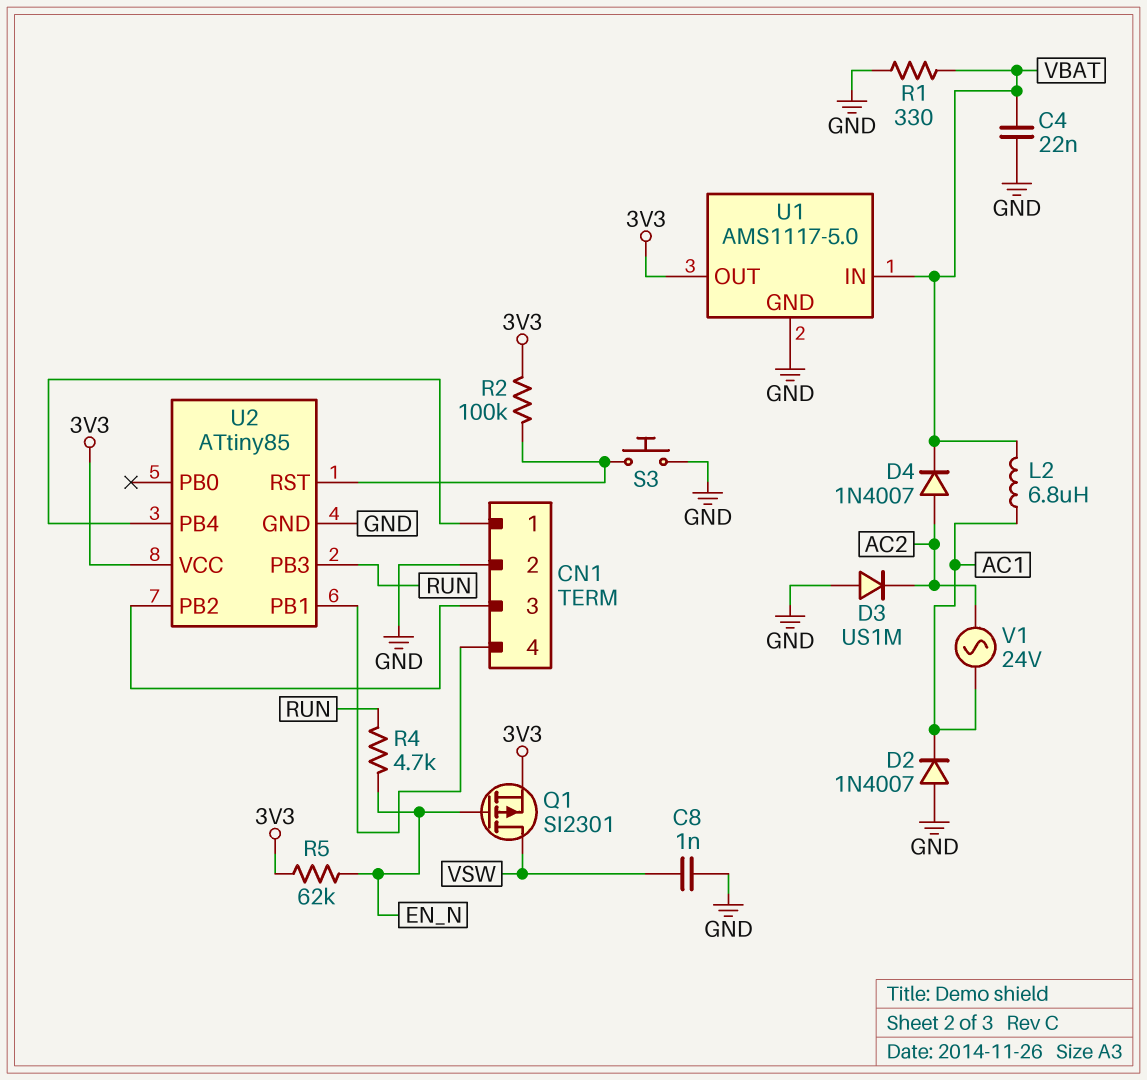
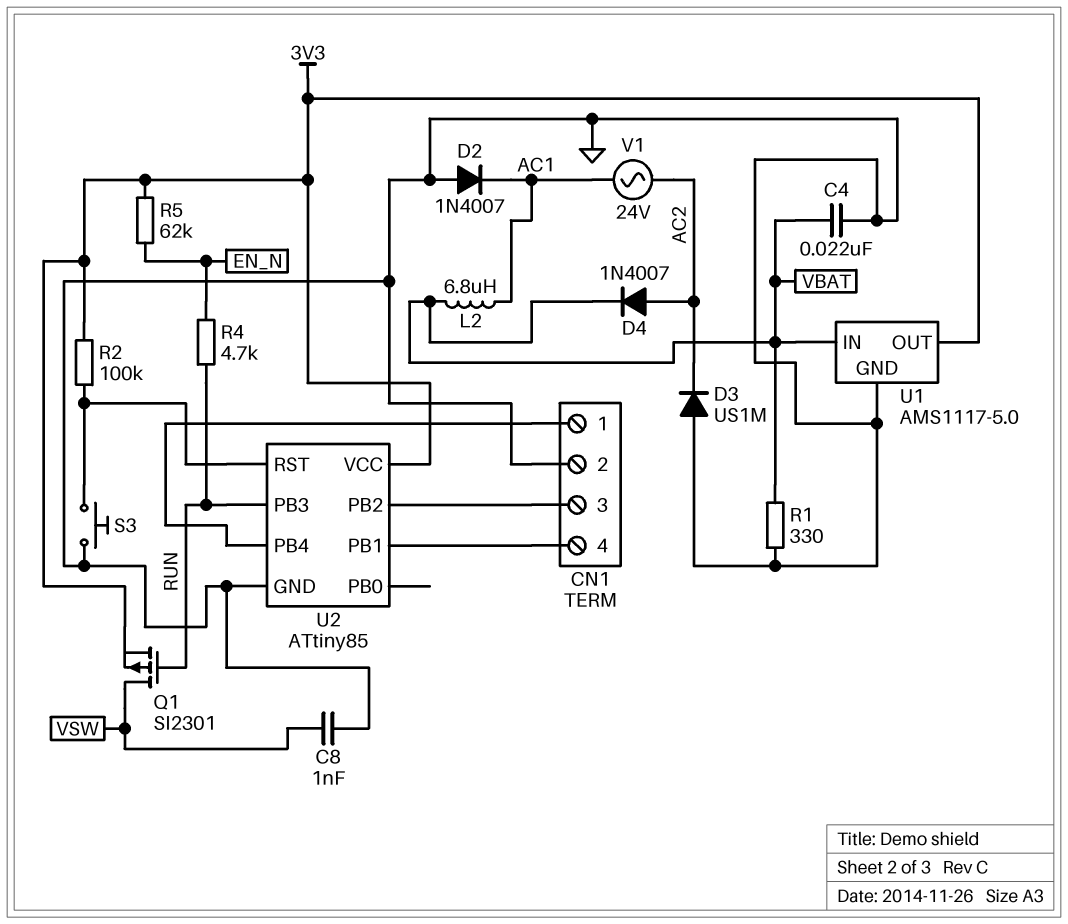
Q1: PMOS SI2301 (G EN_N, D VSW, S 3V3) -> PMOS SI2301 (G RUN, D VSW, S 3V3)

